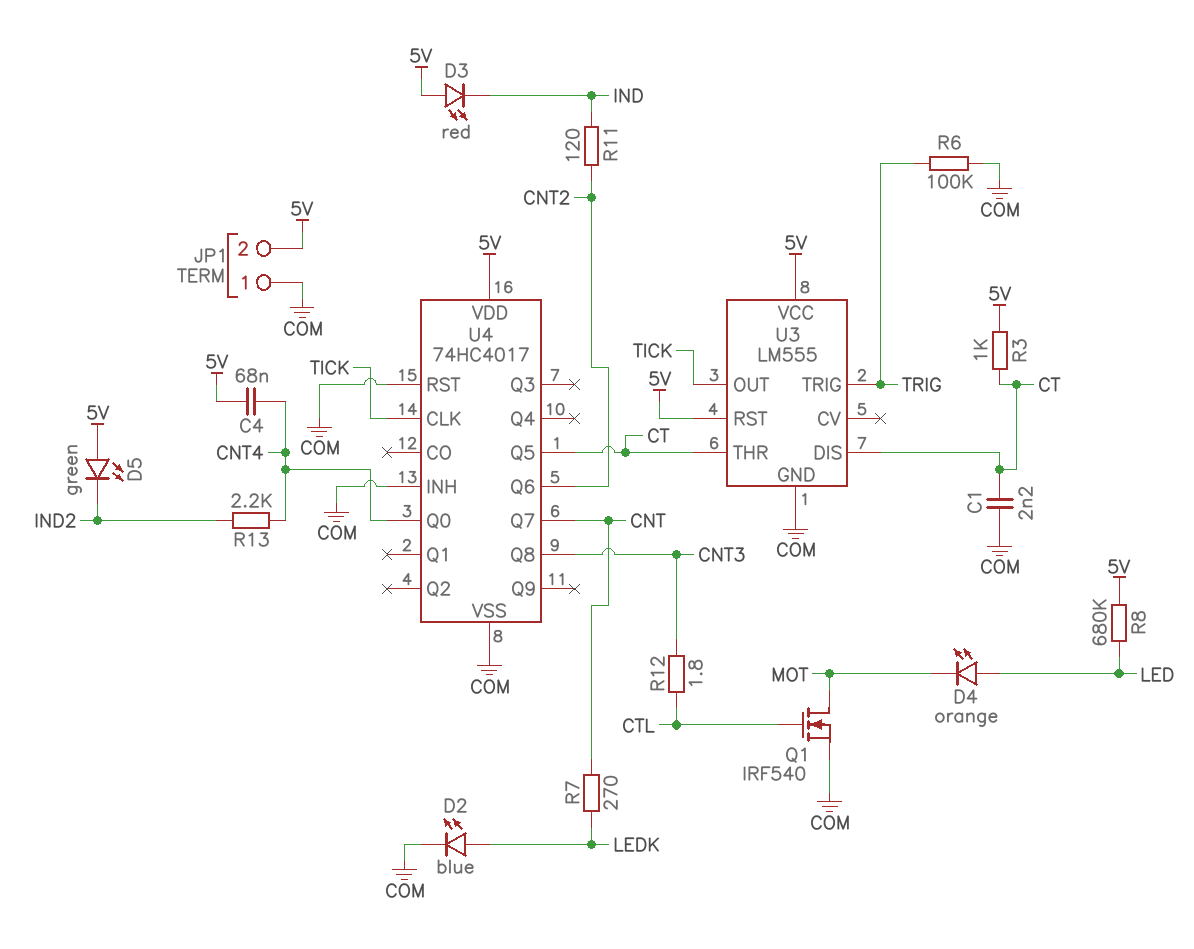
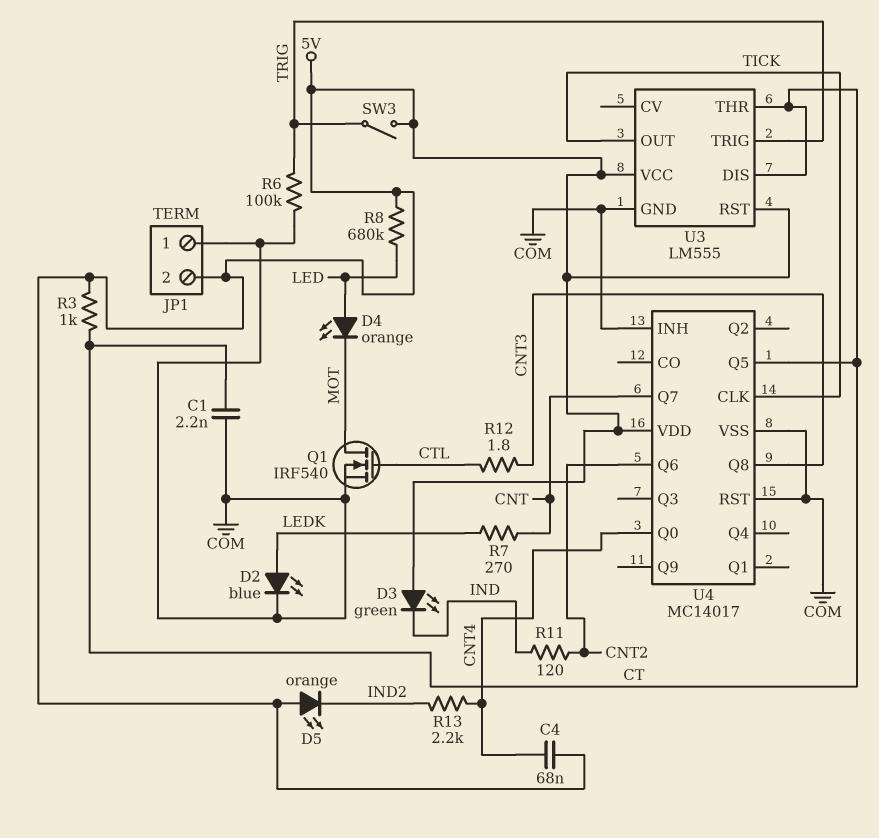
D3: LED red (A 5V, K IND) -> LED green (A 5V, K IND)
D5: LED green (A 5V, K IND2) -> LED orange (A 5V, K IND2)
SW3: none -> switch (5V, TRIG)
U4: 74HC4017 -> MC14017

